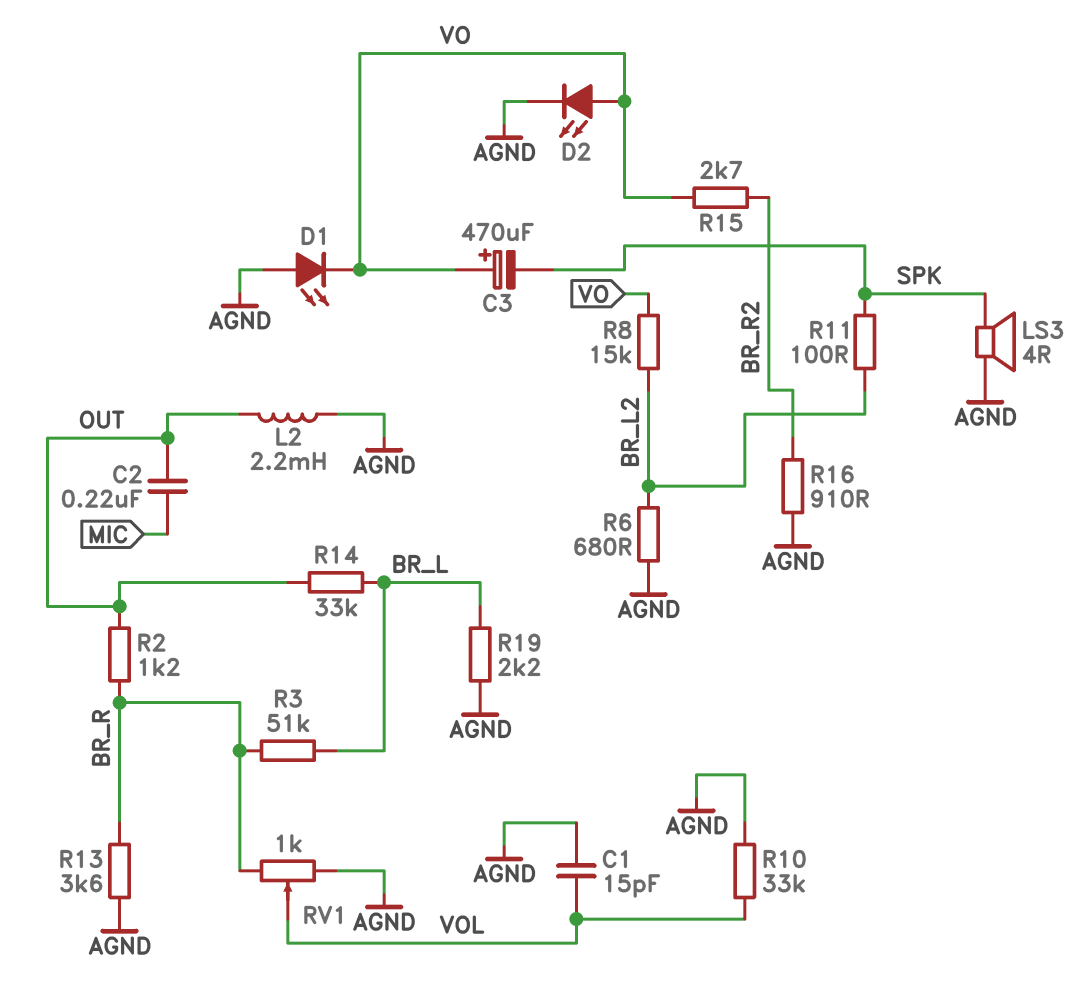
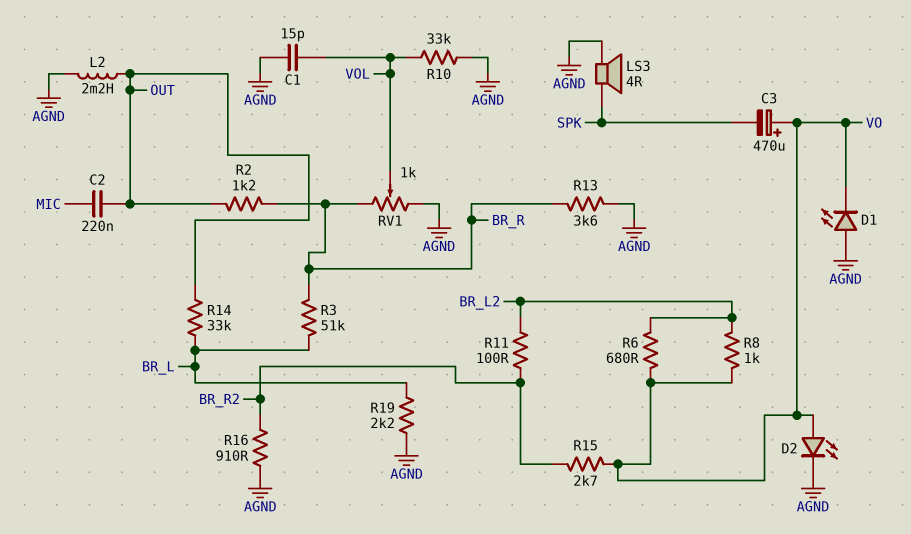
R6: 680 (AGND, BR_L2) -> 680 (BR_L2, VO)
R8: 15k (BR_L2, VO) -> 1k (BR_L2, VO)
R11: 100 (BR_L2, SPK) -> 100 (BR_L2, BR_R2)

